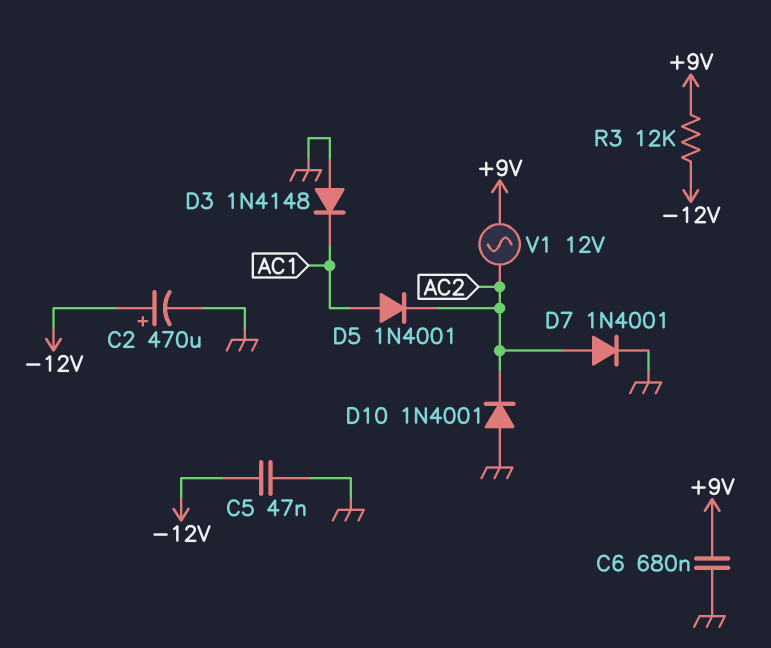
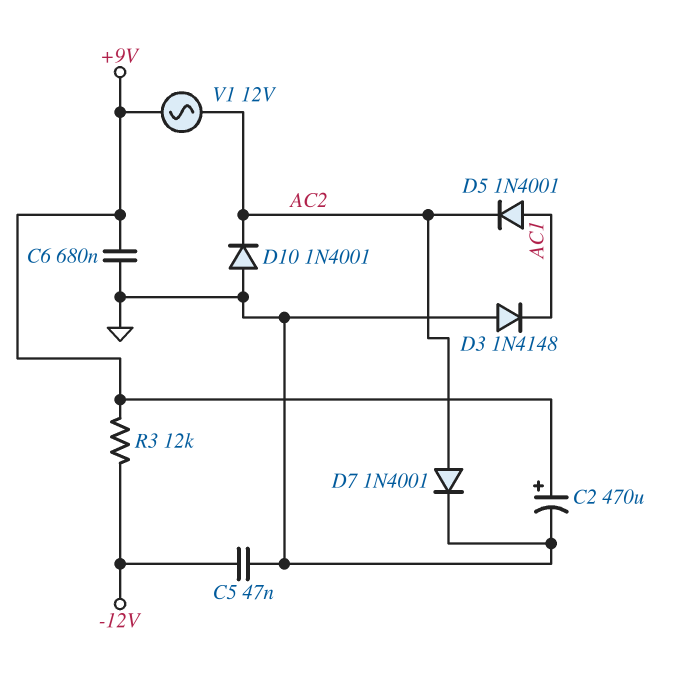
C2: 470uF (plus -12V, minus GND) -> 470uF (plus +9V, minus GND)

